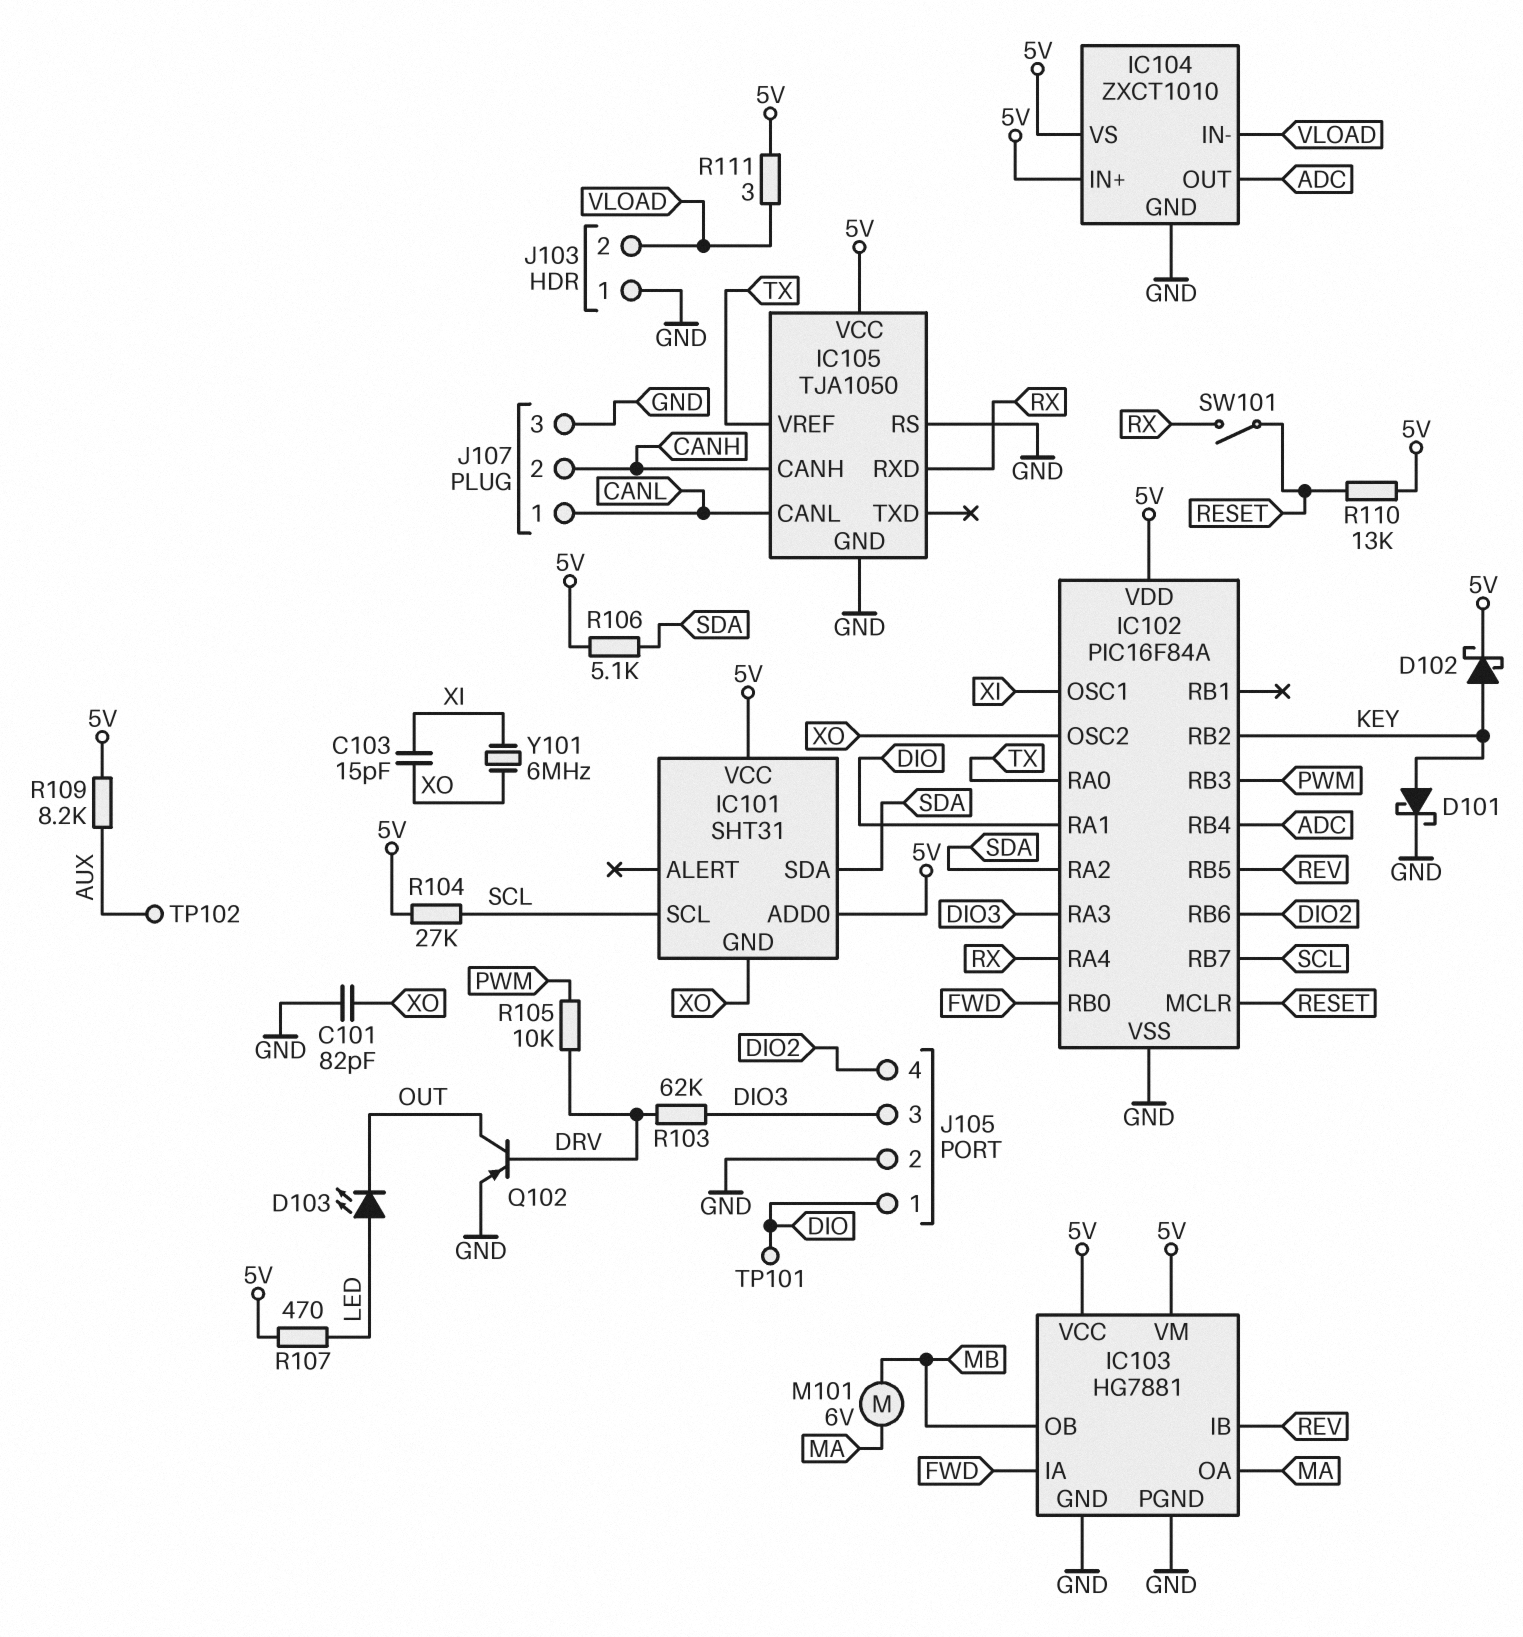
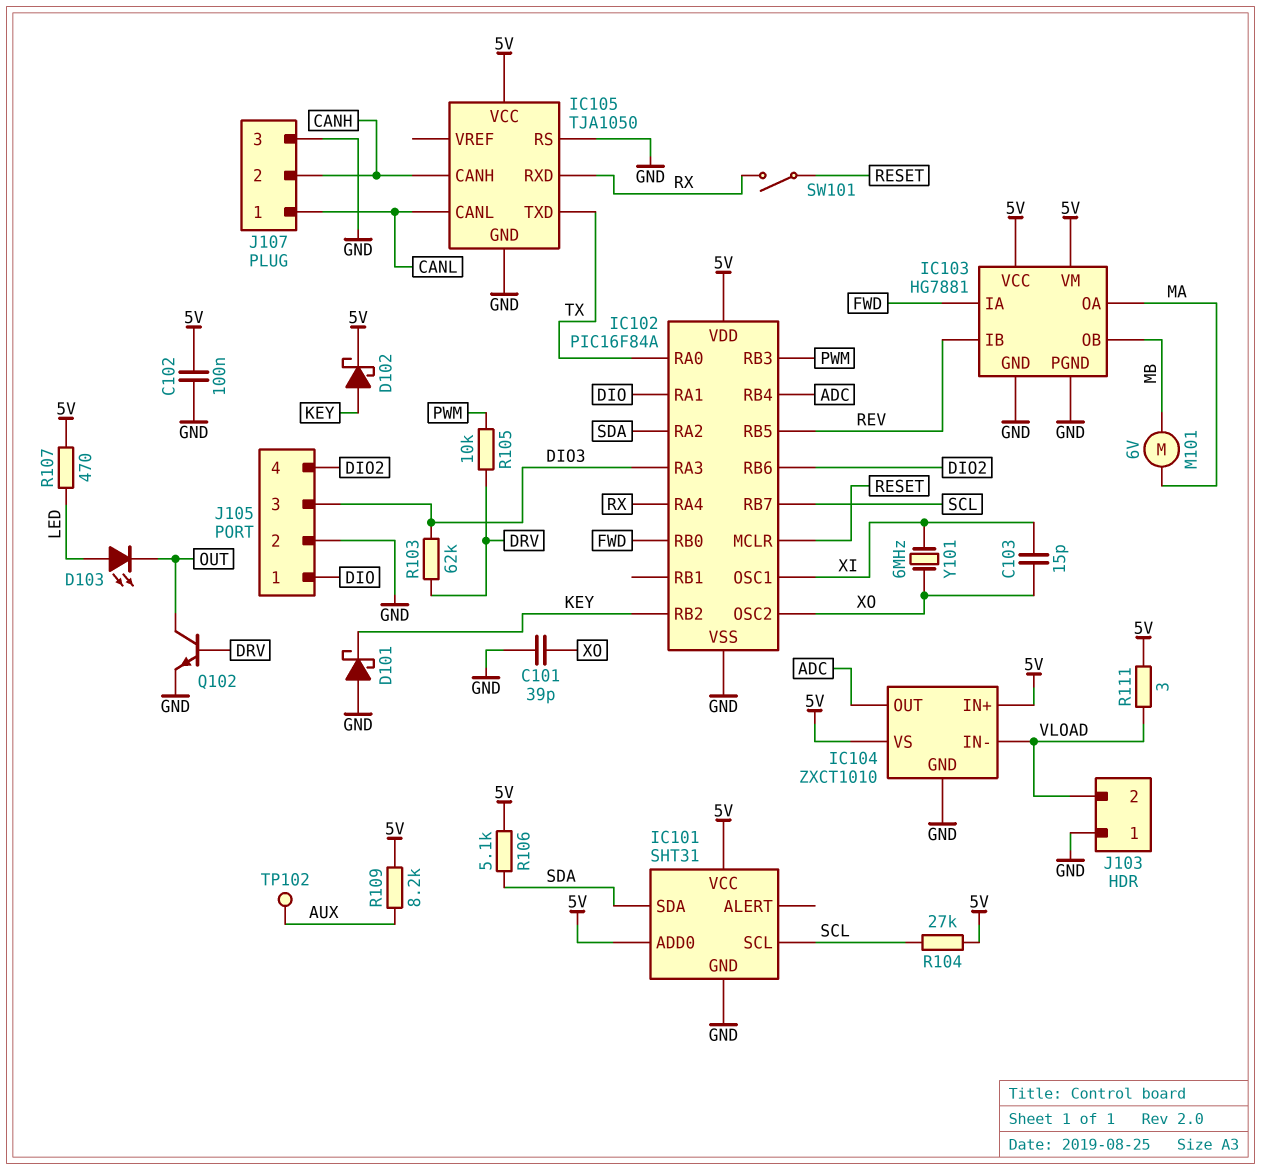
C101: 82pF (GND, XO) -> 39pF (GND, XO)
C102: none -> 100nF (5V, GND)
D101: schottky (A KEY, K GND) -> schottky (A GND, K KEY)
IC101 pin GND: XO -> GND
IC105 pin TXD: none -> TX
IC105 pin VREF: TX -> none
Q102: PNP (B DRV, C OUT, E GND) -> NPN (B DRV, C OUT, E GND)
R110: 13k (5V, RESET) -> none
TP101: test point (DIO) -> none

